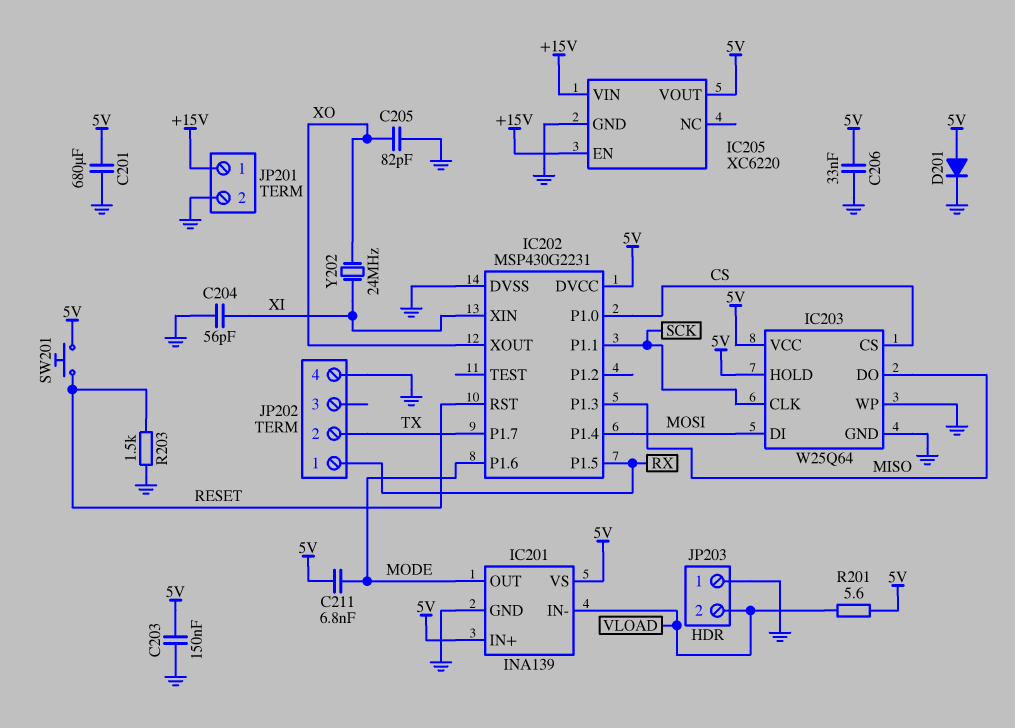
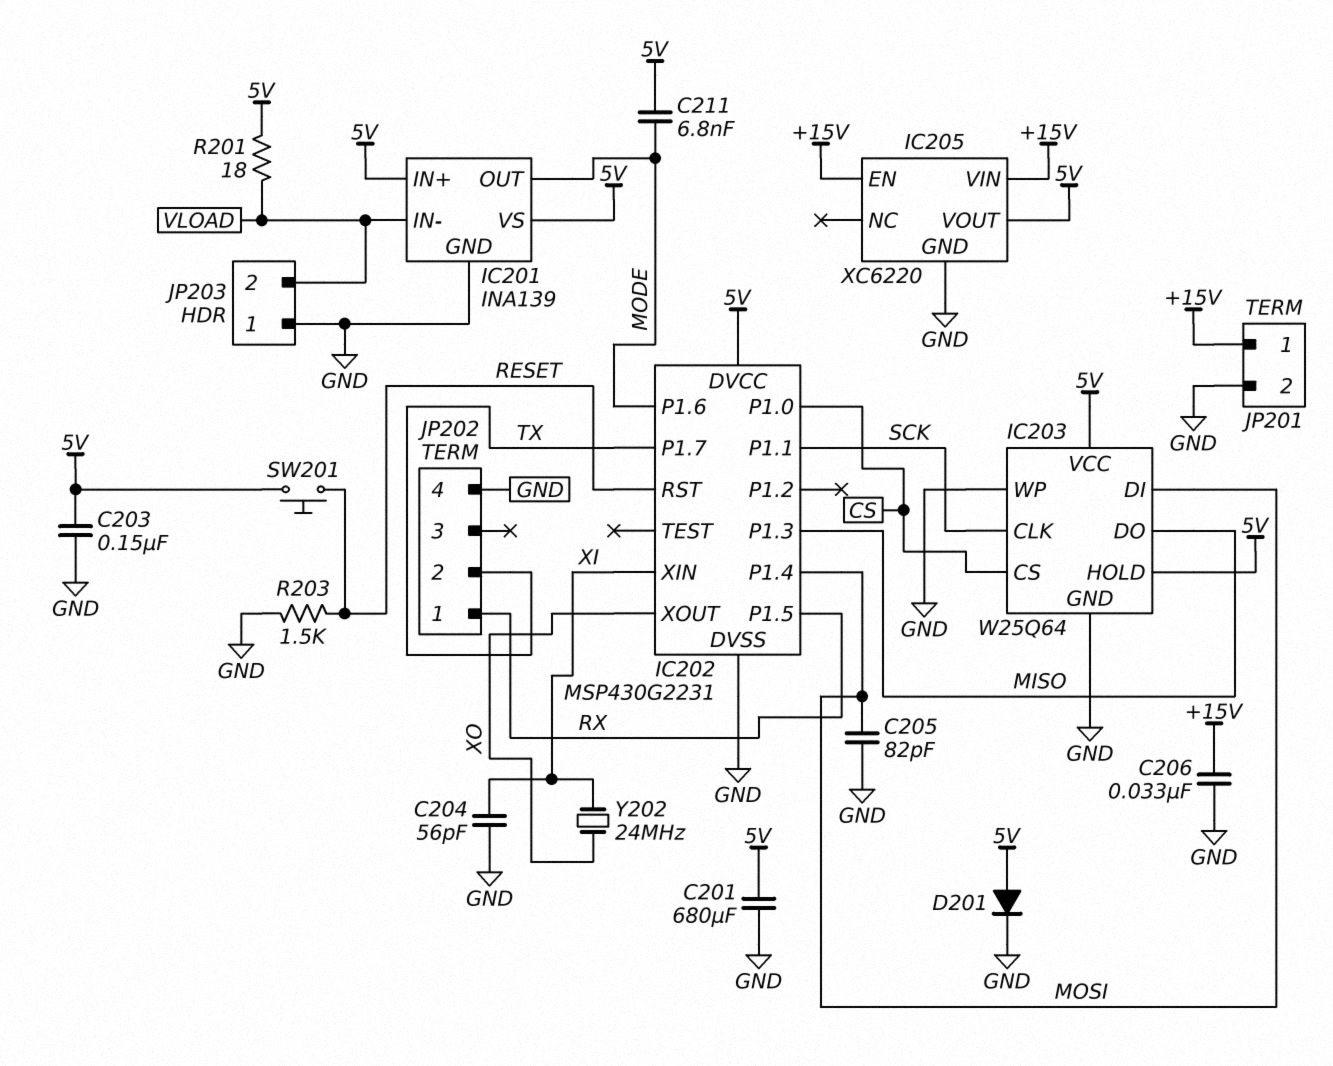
C205: 82pF (GND, XO) -> 82pF (GND, MOSI)
C206: 33nF (5V, GND) -> 33nF (+15V, GND)
R201: 5.6 (5V, VLOAD) -> 18 (5V, VLOAD)

